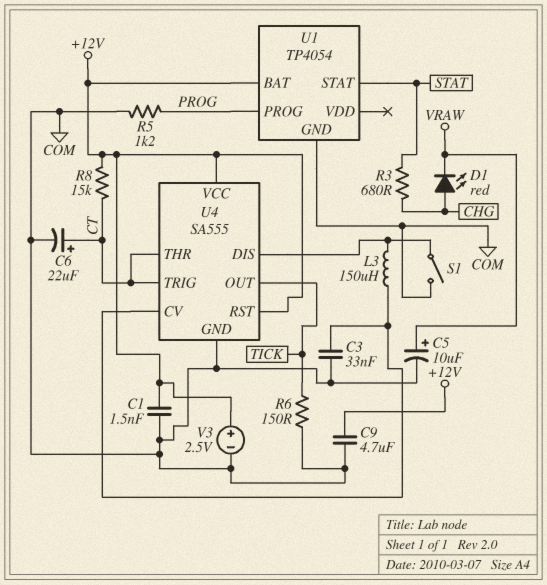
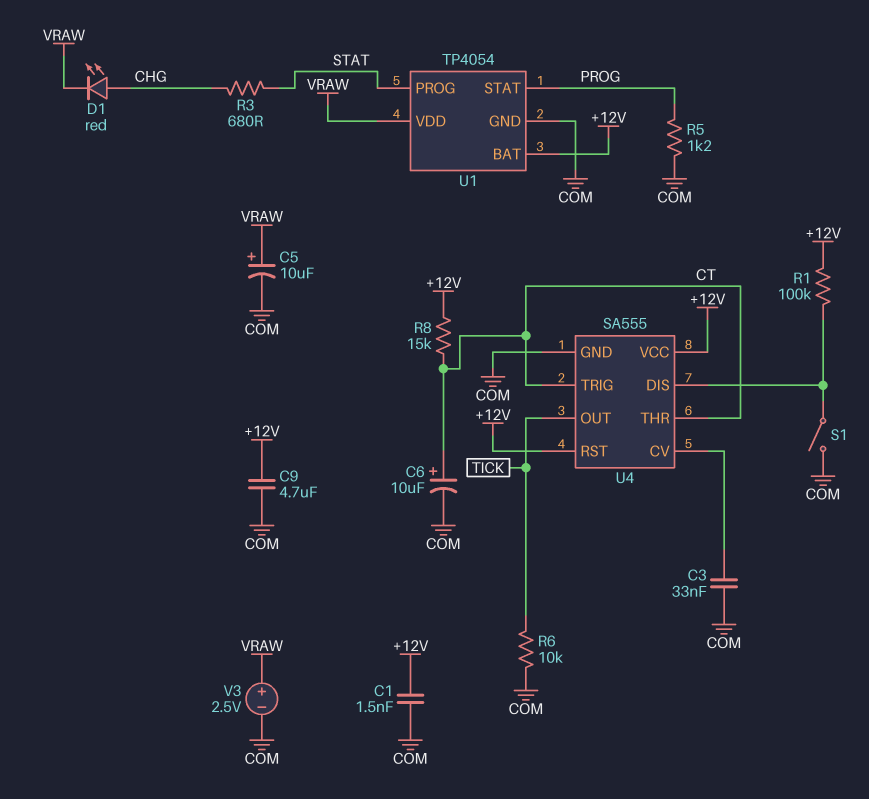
C6: 22uF (plus CT, minus COM) -> 10uF (plus CT, minus COM)
L3: 150uH (U4/CV, U4/DIS) -> none
R1: none -> 100k (+12V, U4/DIS)
R6: 150 (COM, TICK) -> 10k (COM, TICK)
U1 pin PROG: PROG -> STAT
U1 pin STAT: STAT -> PROG
U1 pin VDD: none -> VRAW
V3: 2.5V (plus +12V, minus COM) -> 2.5V (plus VRAW, minus COM)

